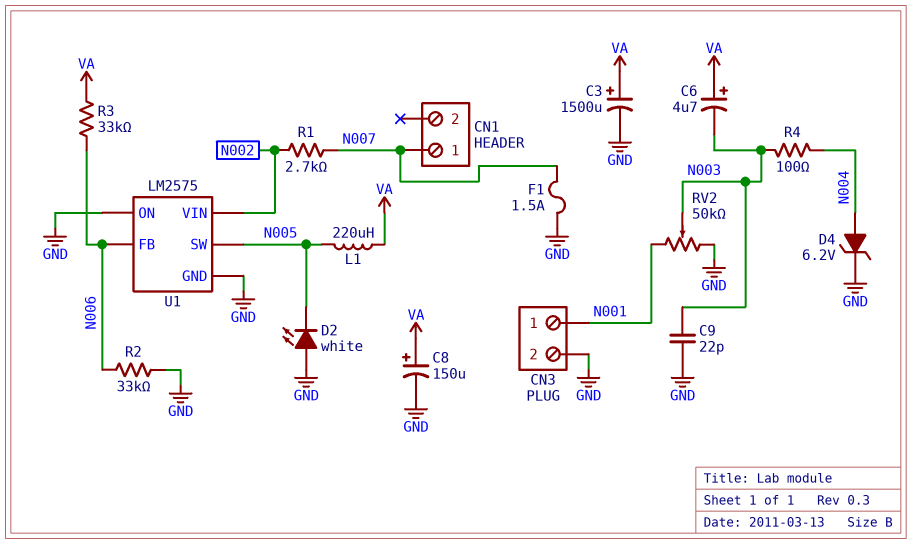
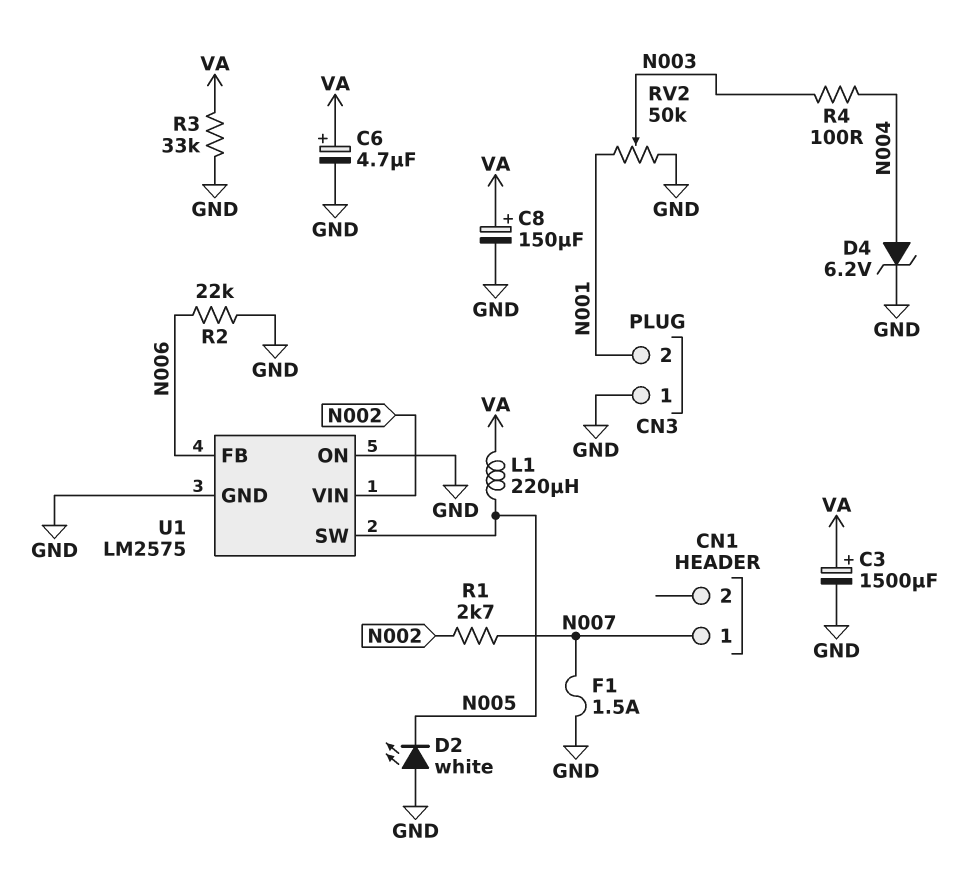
C6: 4.7uF (plus VA, minus N003) -> 4.7uF (plus VA, minus GND)
C9: 22pF (GND, N003) -> none
CN3 pin 1: N001 -> GND
CN3 pin 2: GND -> N001
R2: 33k (GND, N006) -> 22k (GND, N006)
R3: 33k (N006, VA) -> 33k (GND, VA)

